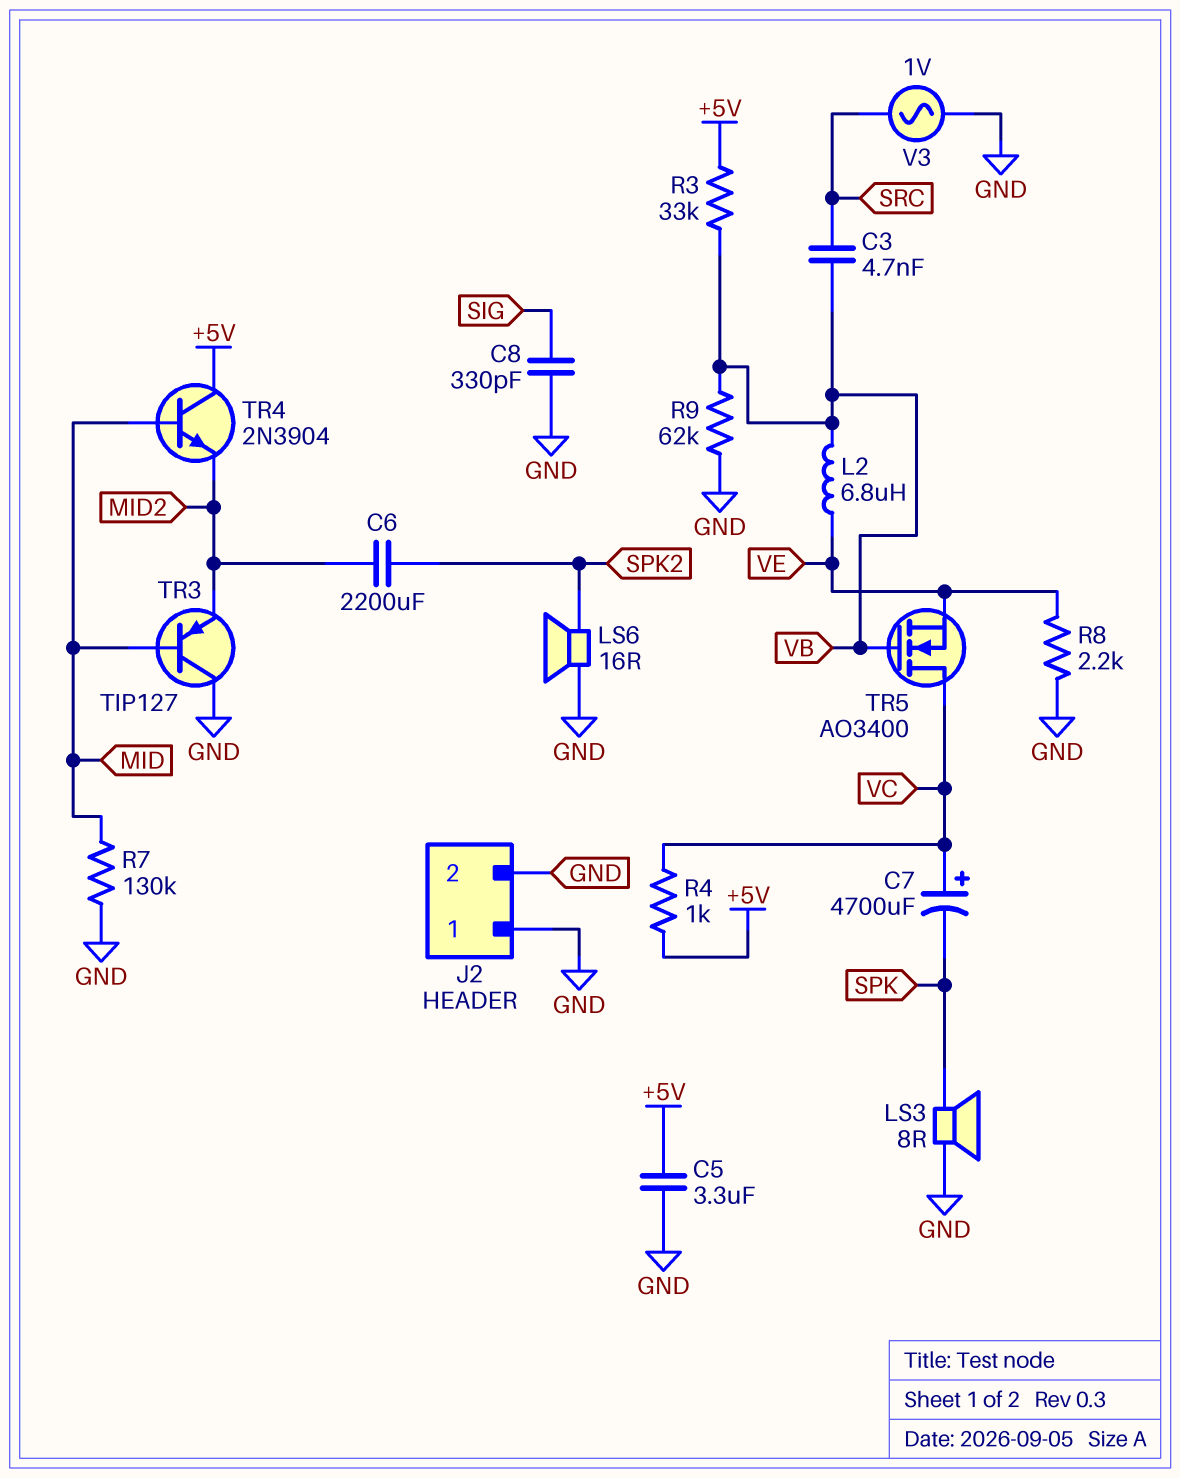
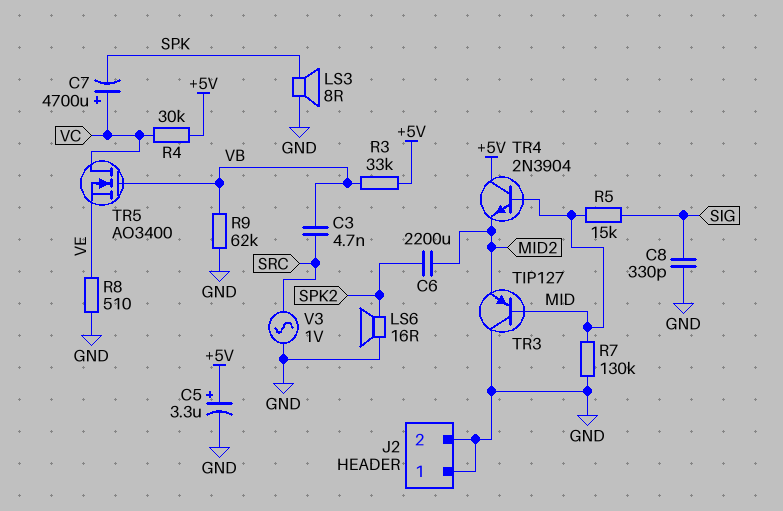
C5: 3.3uF (+5V, GND) -> 3.3uF (plus +5V, minus GND)
L2: 6.8uH (VB, VE) -> none
R4: 1k (+5V, VC) -> 30k (+5V, VC)
R5: none -> 15k (MID, SIG)
R8: 2.2k (GND, VE) -> 510 (GND, VE)

